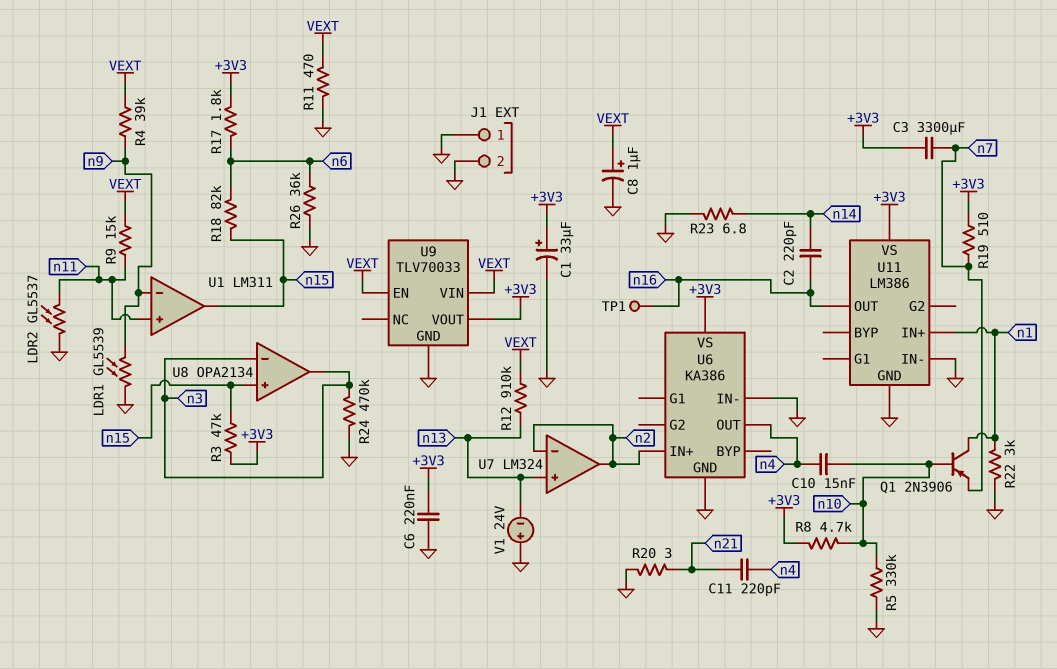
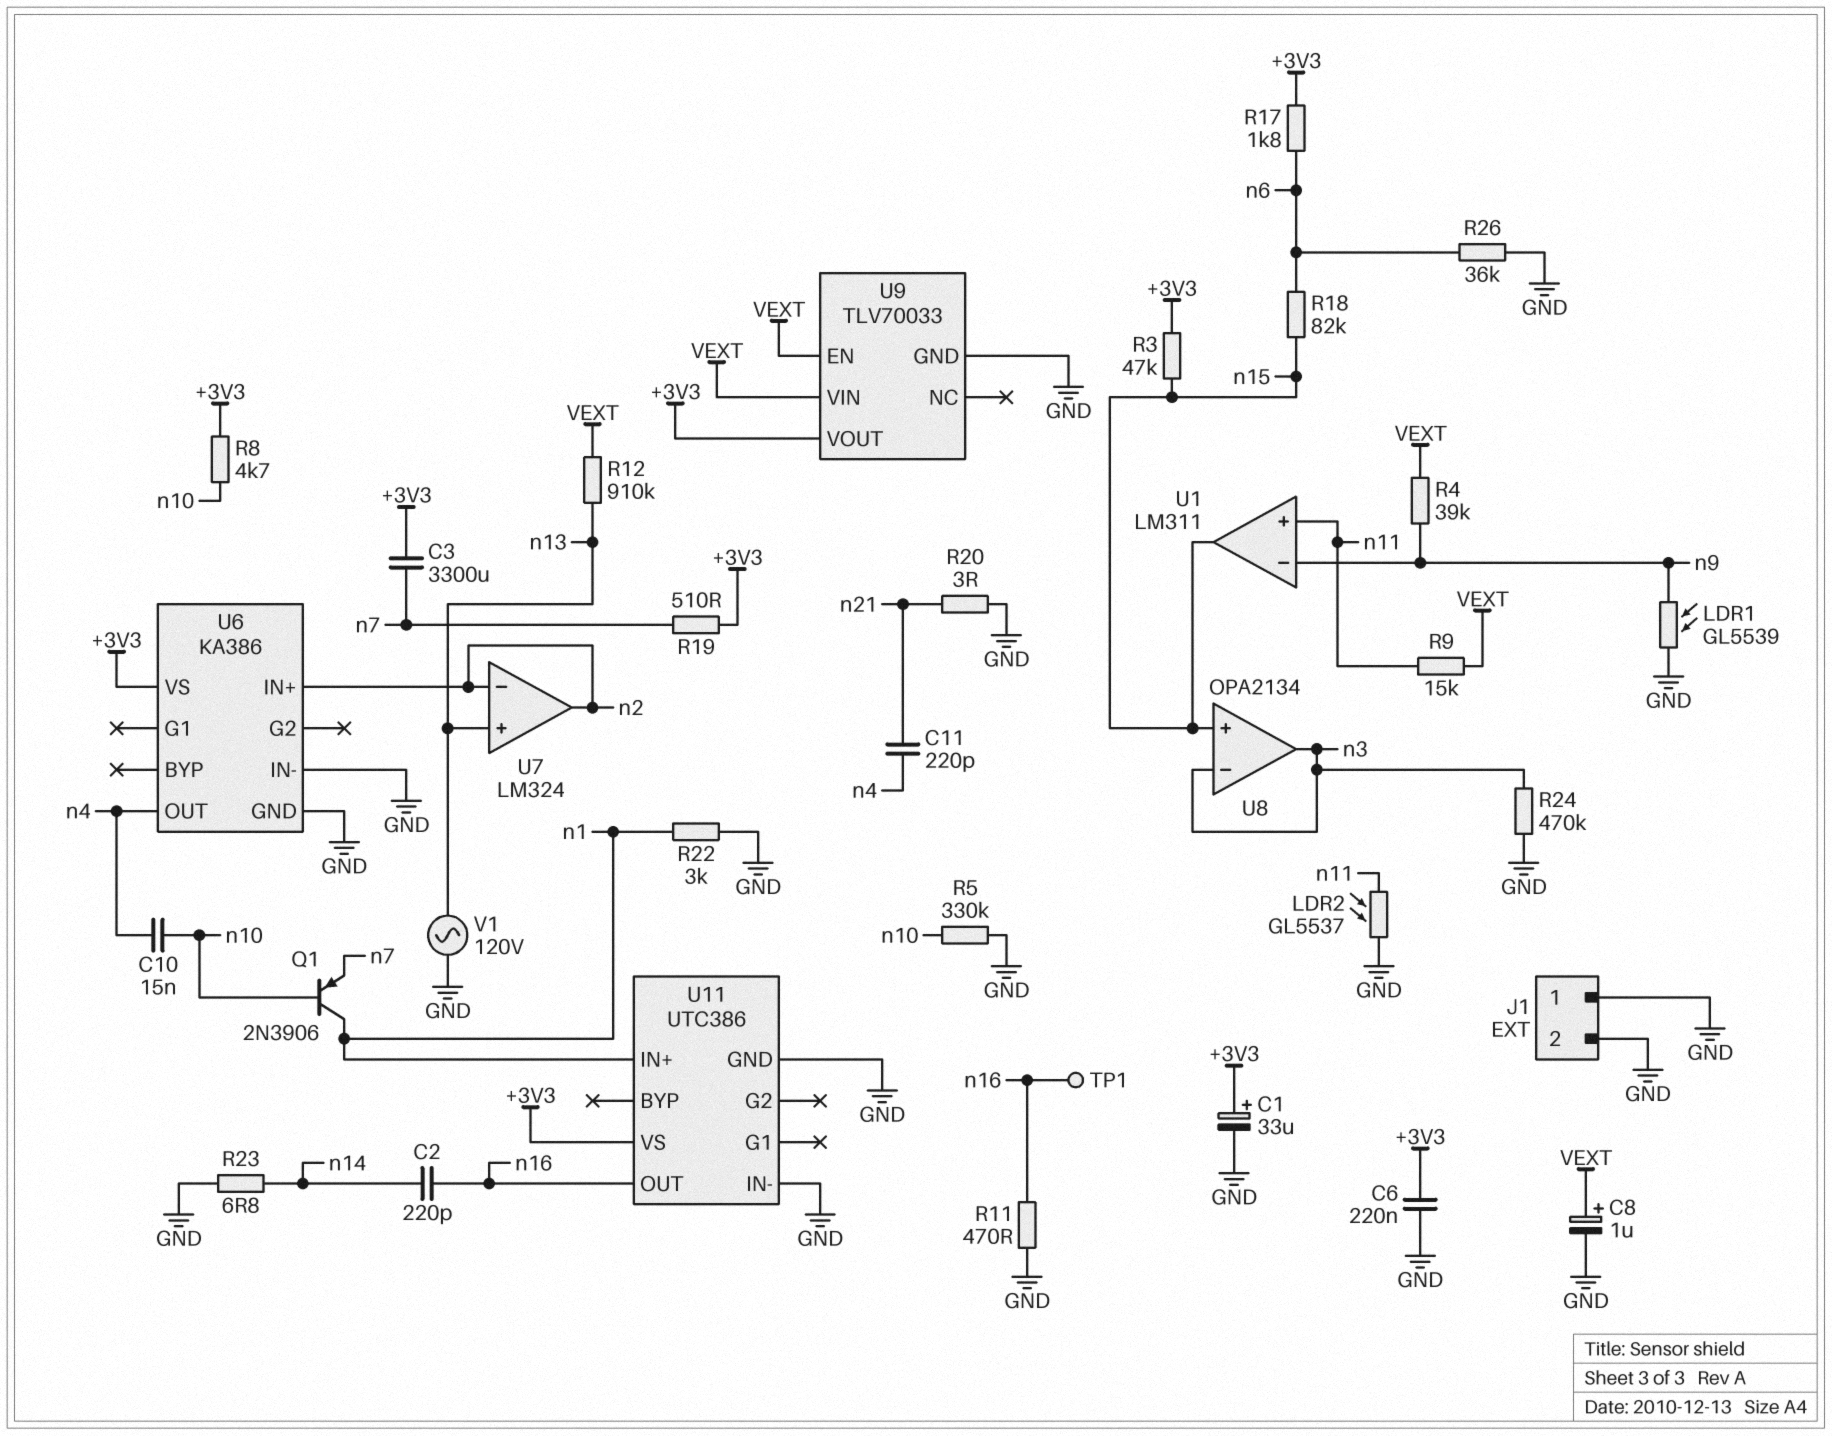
R11: 470 (GND, VEXT) -> 470 (GND, n16)
U11: LM386 -> UTC386
V1: 24V (plus GND, minus n13) -> AC 120V (GND, n13)

